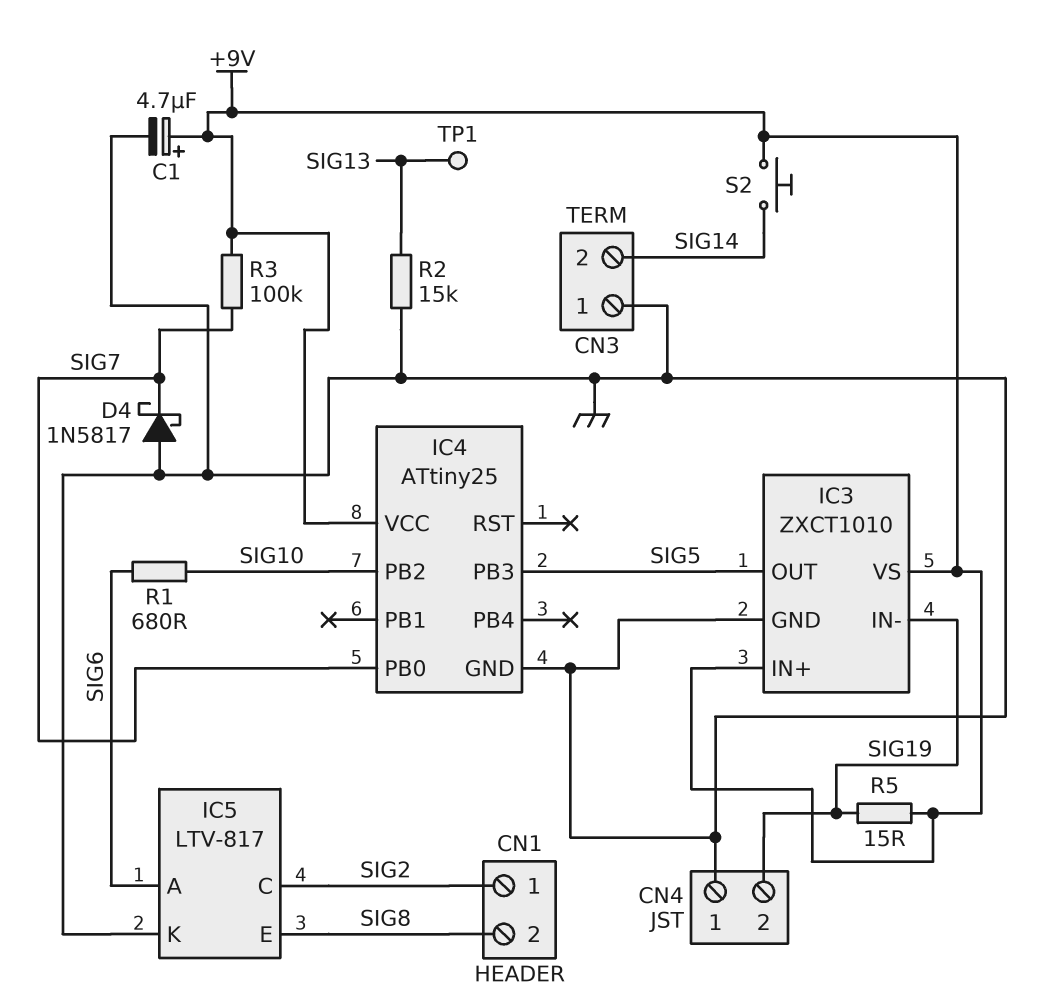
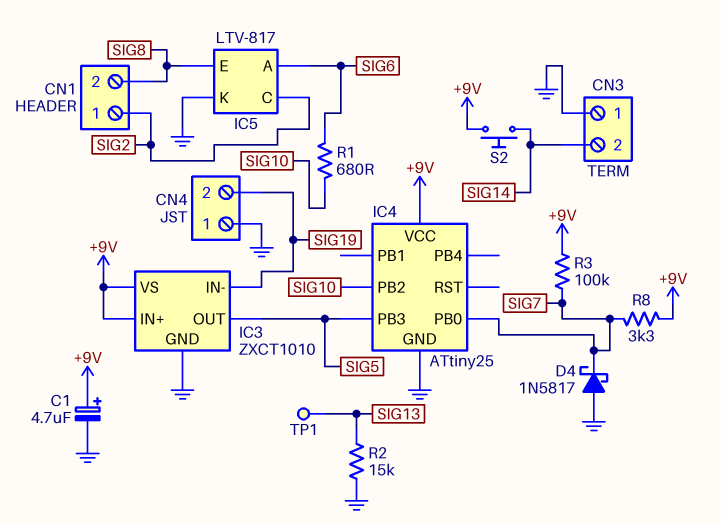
R5: 15 (+9V, SIG19) -> none
R8: none -> 3.3k (+9V, SIG7)

